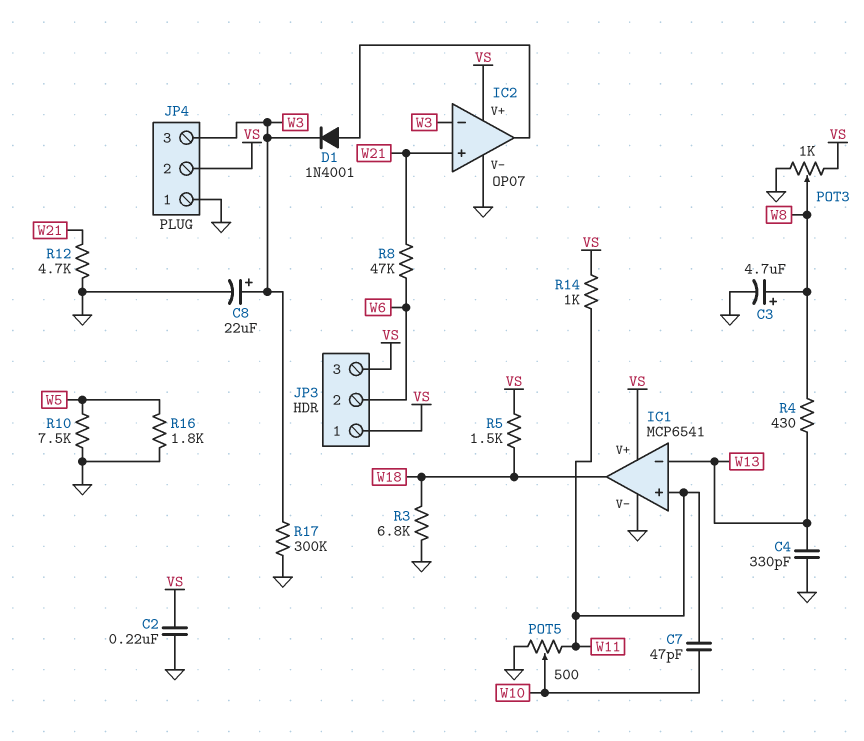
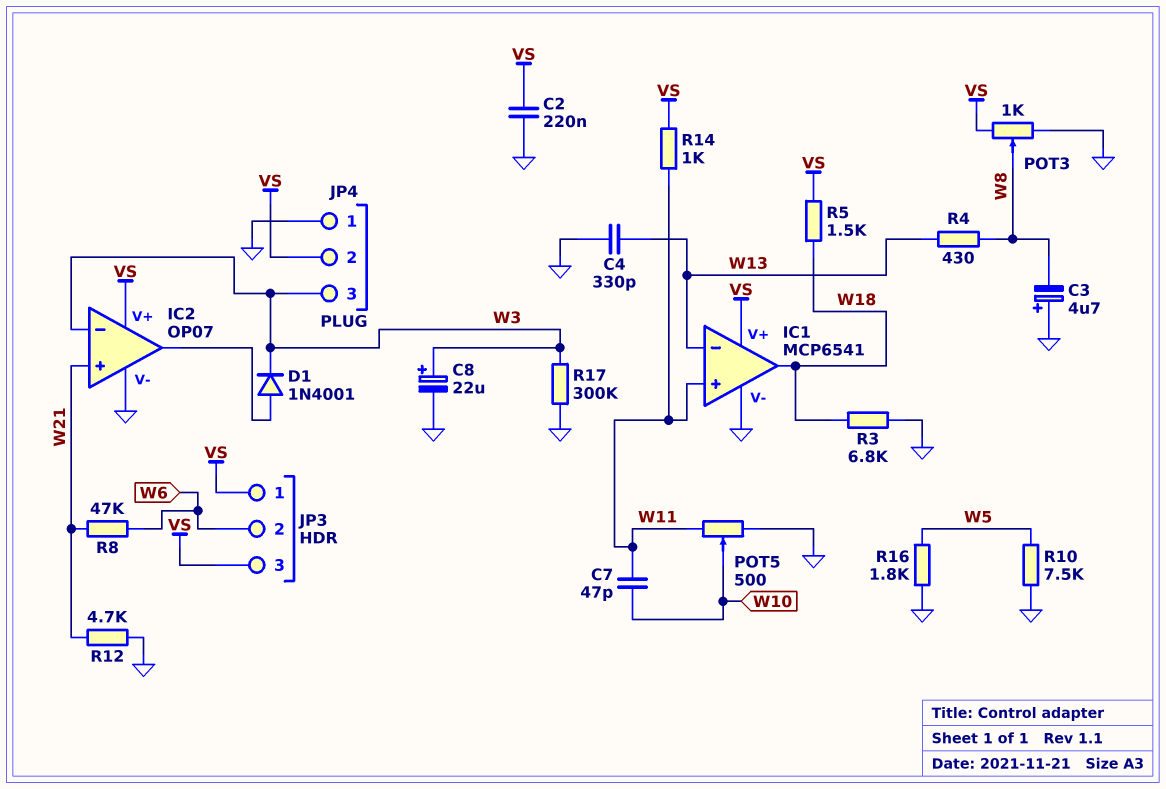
C3: 4.7uF (plus W8, minus GND) -> 4.7uF (plus GND, minus W8)

